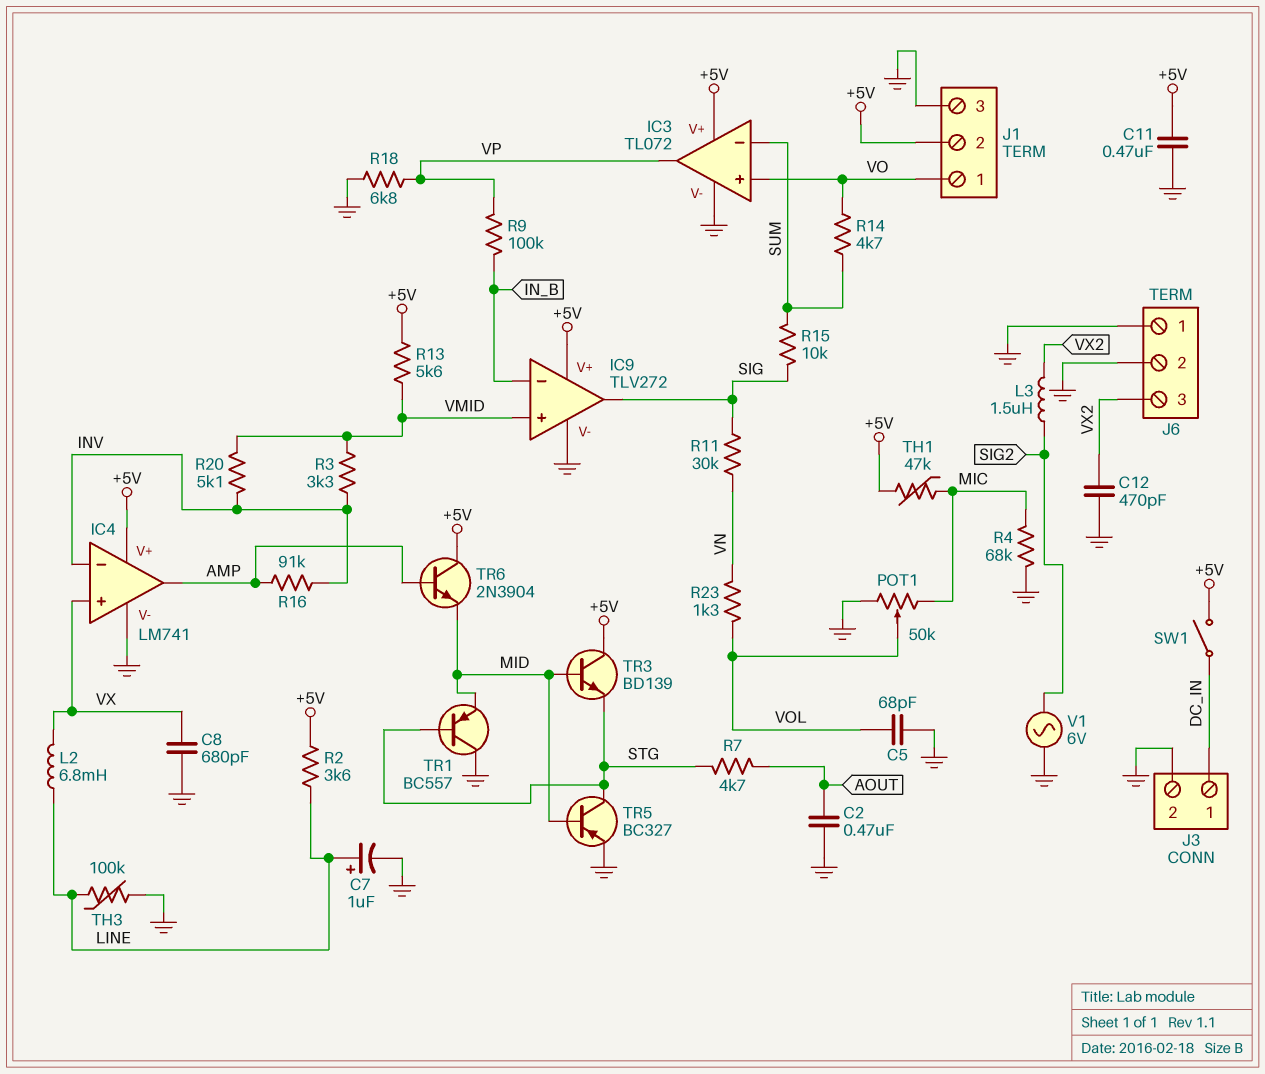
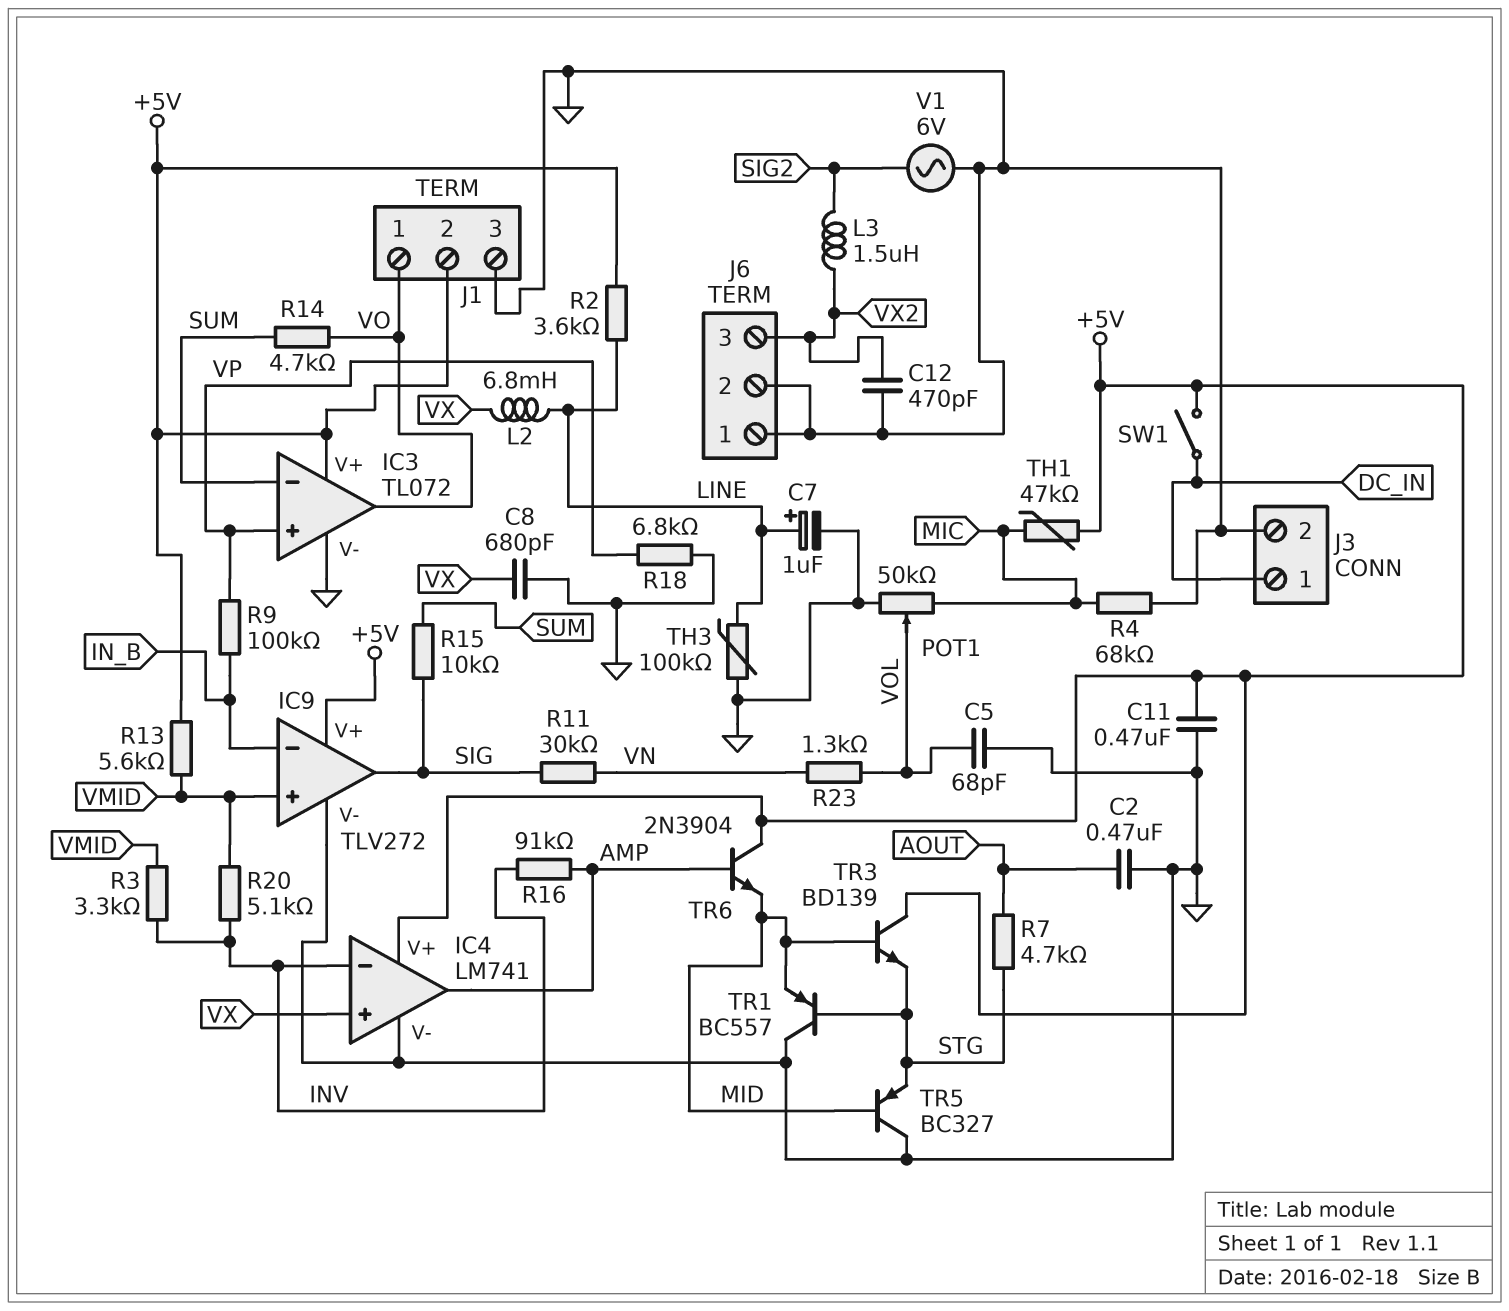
IC3 pin in+: VO -> VP
IC3 pin out: VP -> VO
TR5: PNP BC327 (B MID, C STG, E GND) -> PNP BC327 (B MID, C GND, E STG)

